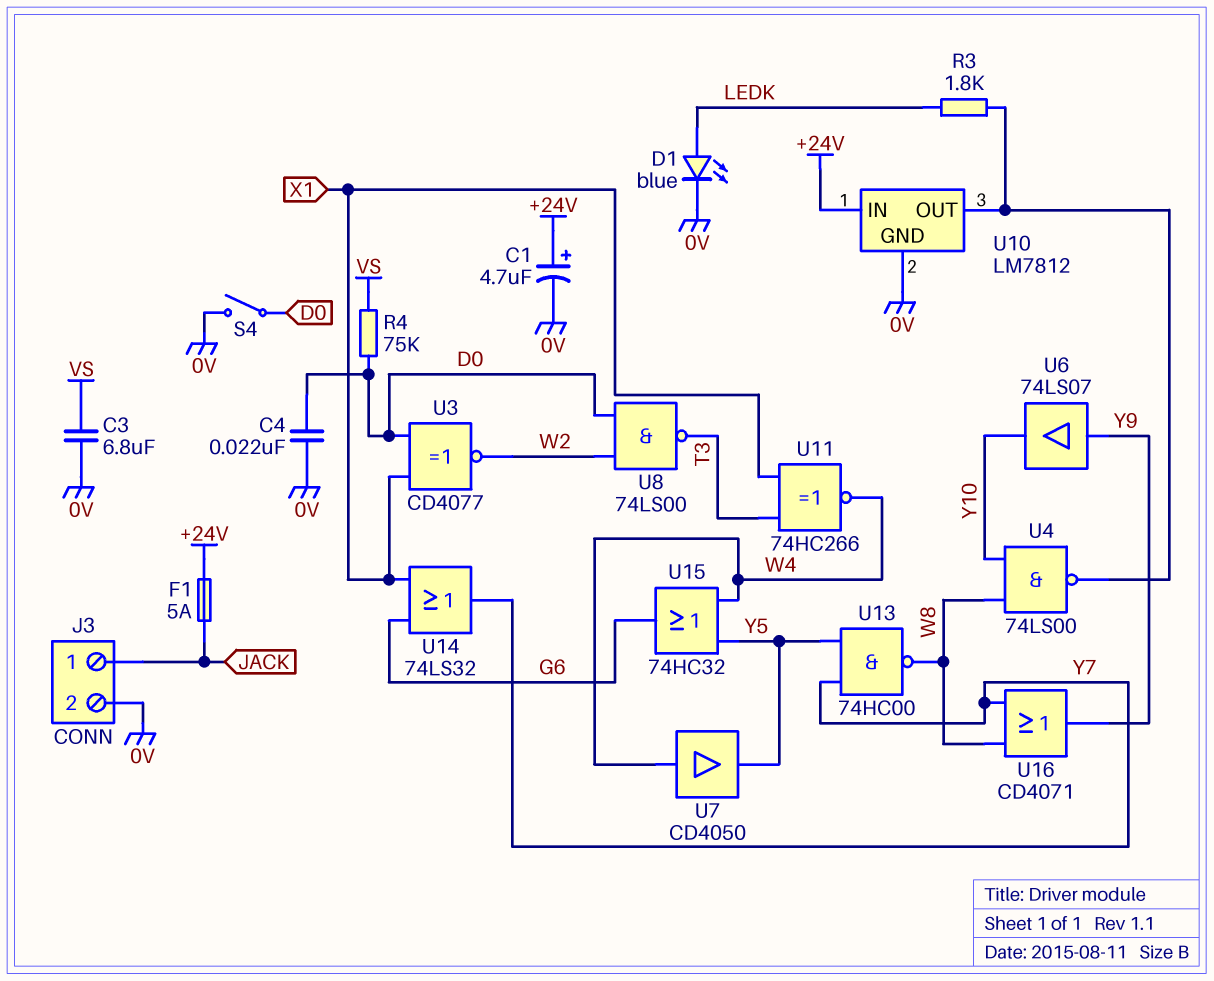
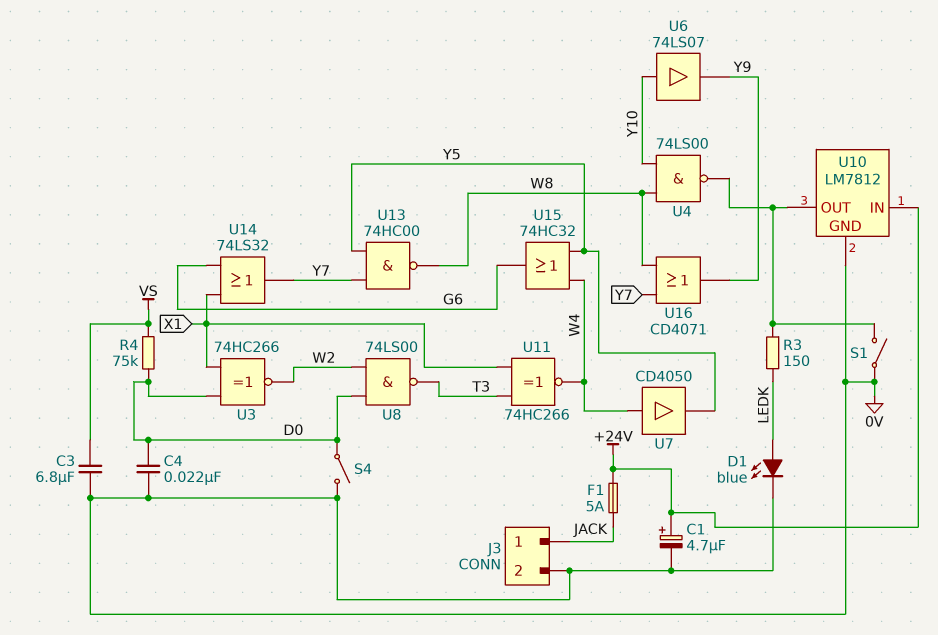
R3: 1.8k (LEDK, U10/OUT) -> 150 (LEDK, U10/OUT)
S1: none -> switch (0V, U10/OUT)
U3: XNOR CD4077 (in D0, in X1, out W2) -> XNOR 74HC266 (in D0, in X1, out W2)
U6: buffer 74LS07 (in Y9, out Y10) -> buffer 74LS07 (in Y10, out Y9)

